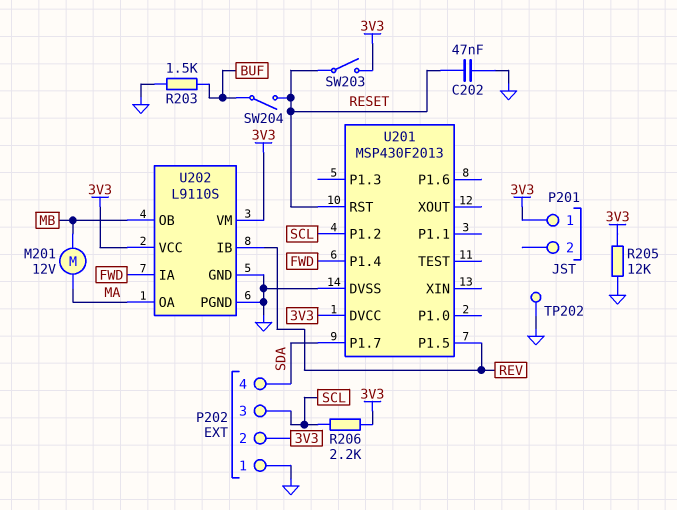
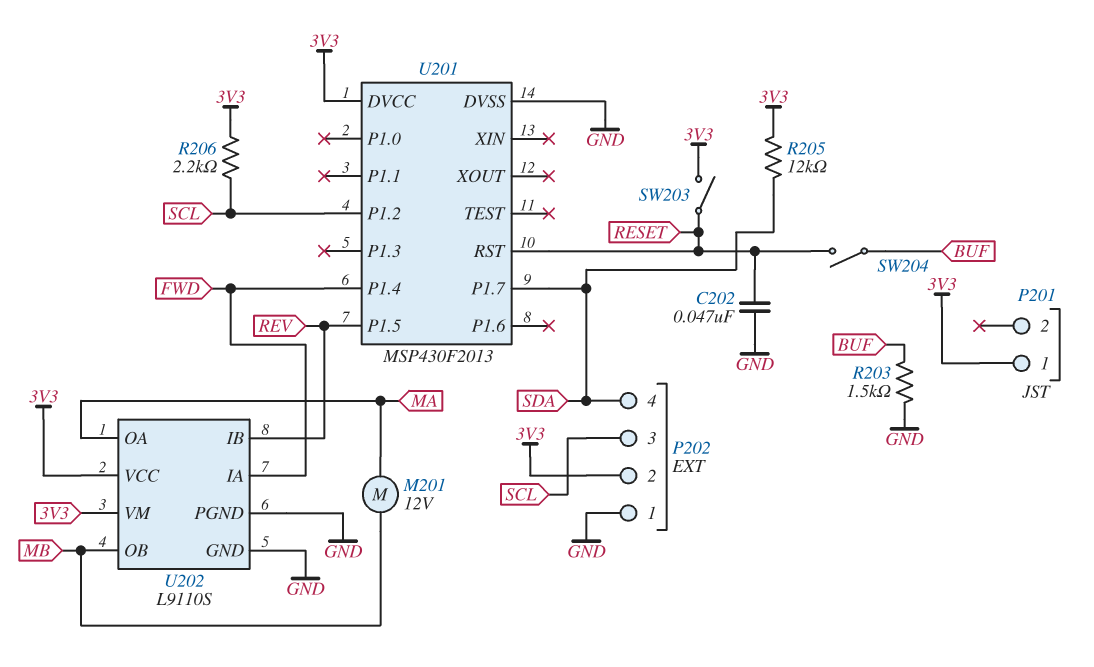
R205: 12k (3V3, GND) -> 12k (3V3, SDA)
TP202: test point (GND) -> none

